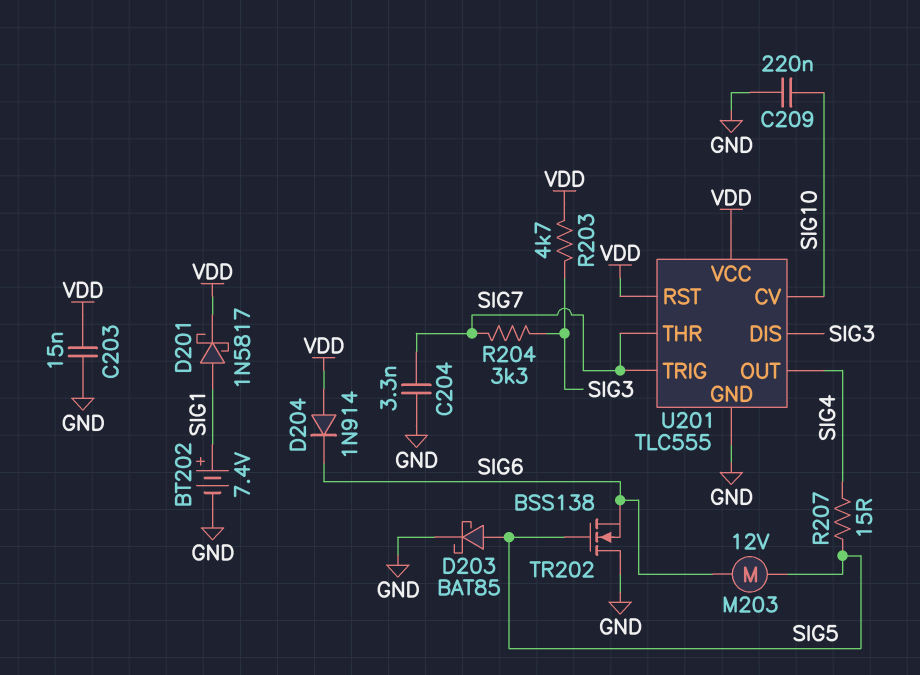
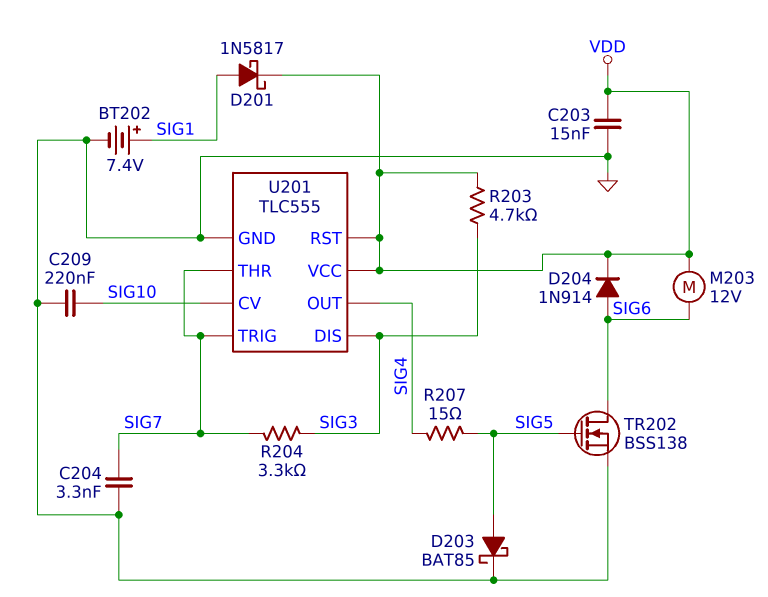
D204: diode 1N914 (A VDD, K SIG6) -> diode 1N914 (A SIG6, K VDD)
M203: motor 12V (SIG5, SIG6) -> motor 12V (SIG6, VDD)
TR202: NMOS BSS138 (G SIG5, D GND, S SIG6) -> NMOS BSS138 (G SIG5, D SIG6, S GND)

